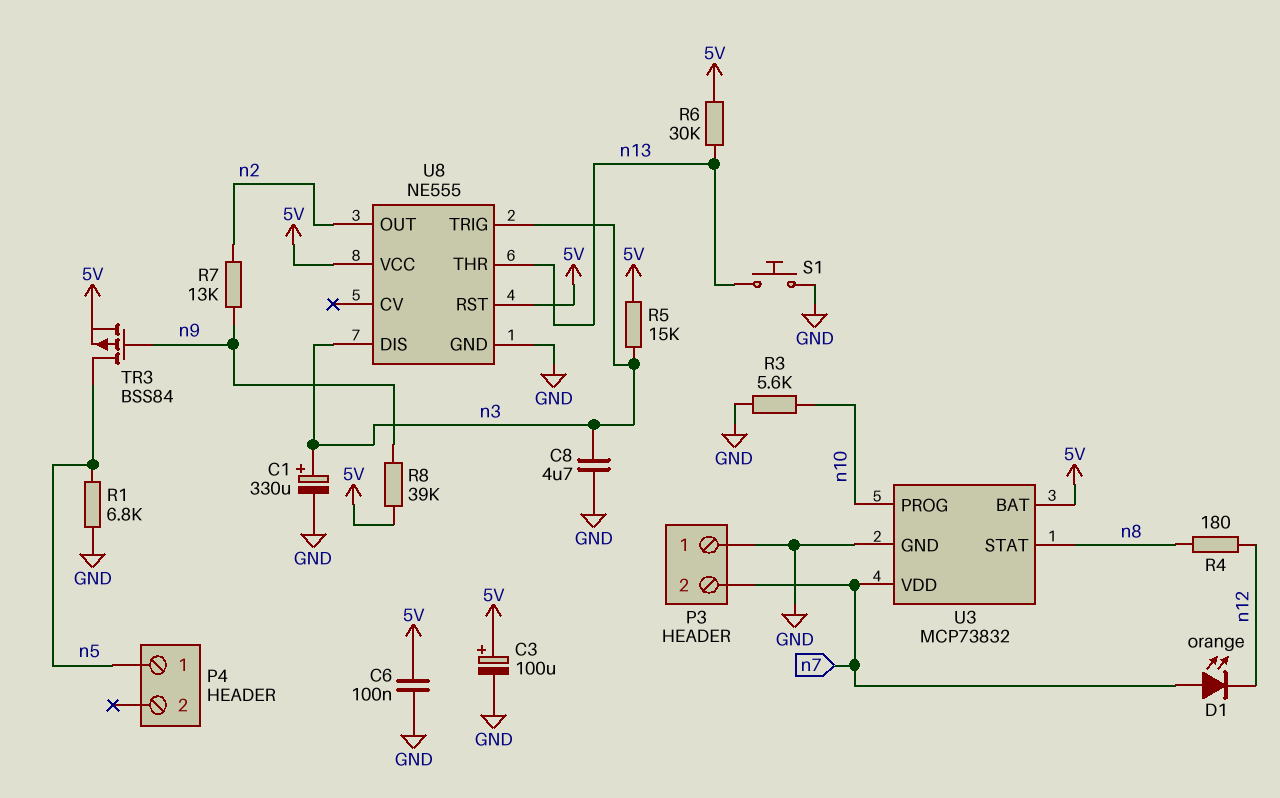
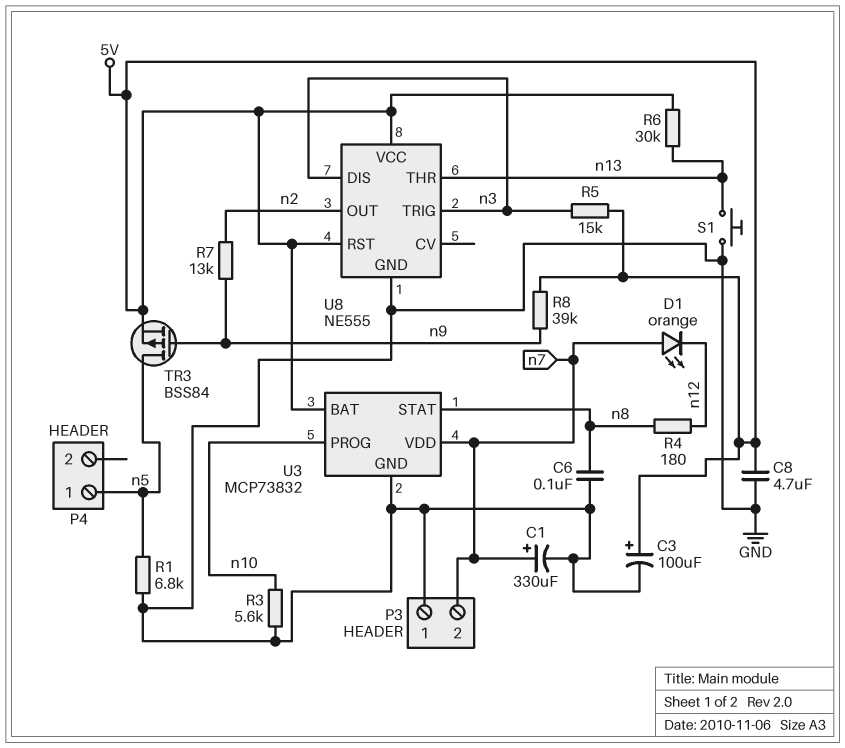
C1: 330uF (plus n3, minus GND) -> 330uF (plus n7, minus GND)
C6: 100nF (5V, GND) -> 100nF (GND, n8)
C8: 4.7uF (GND, n3) -> 4.7uF (5V, GND)

